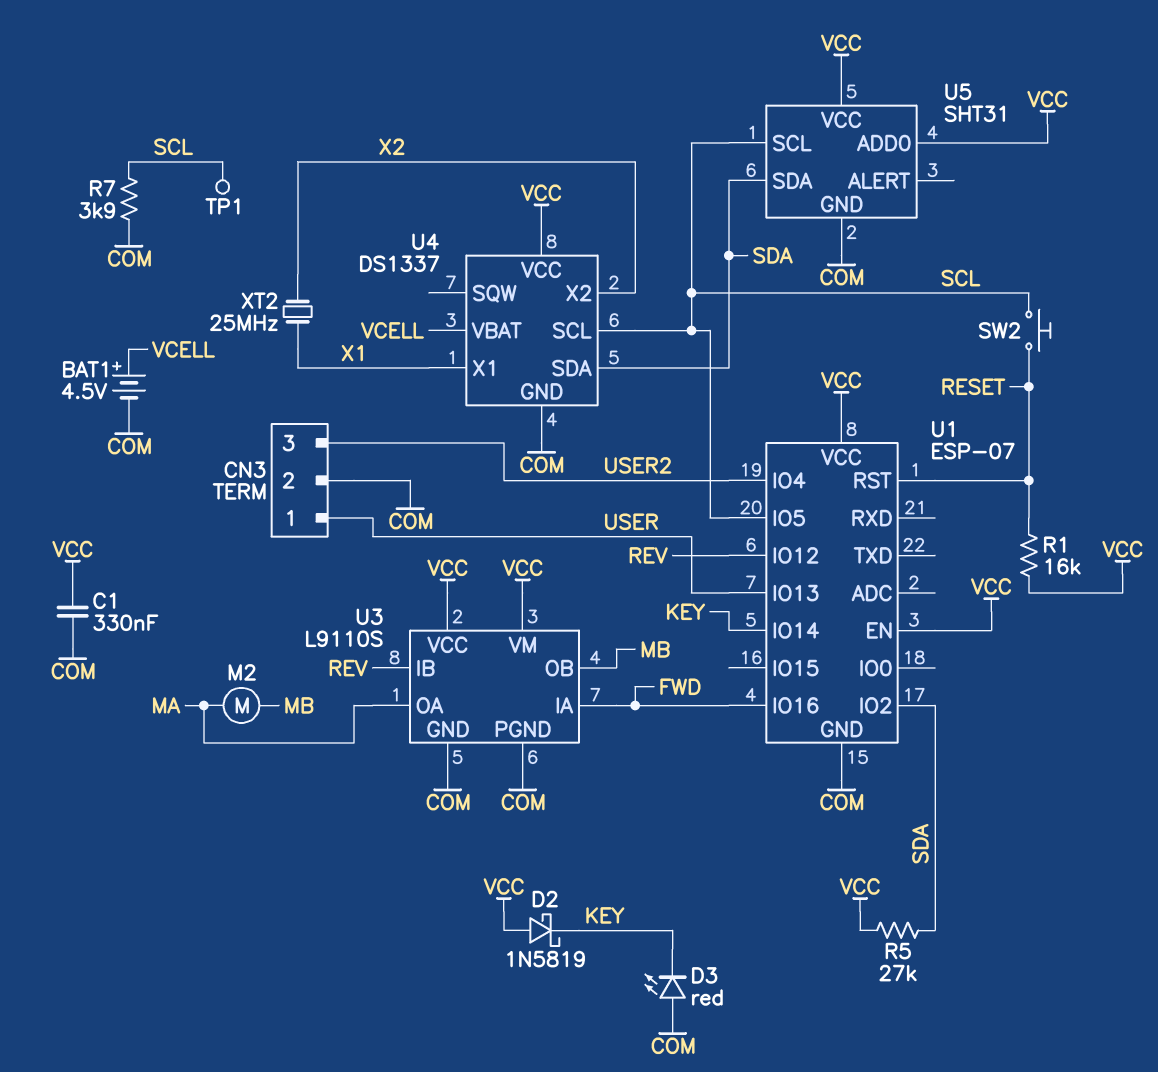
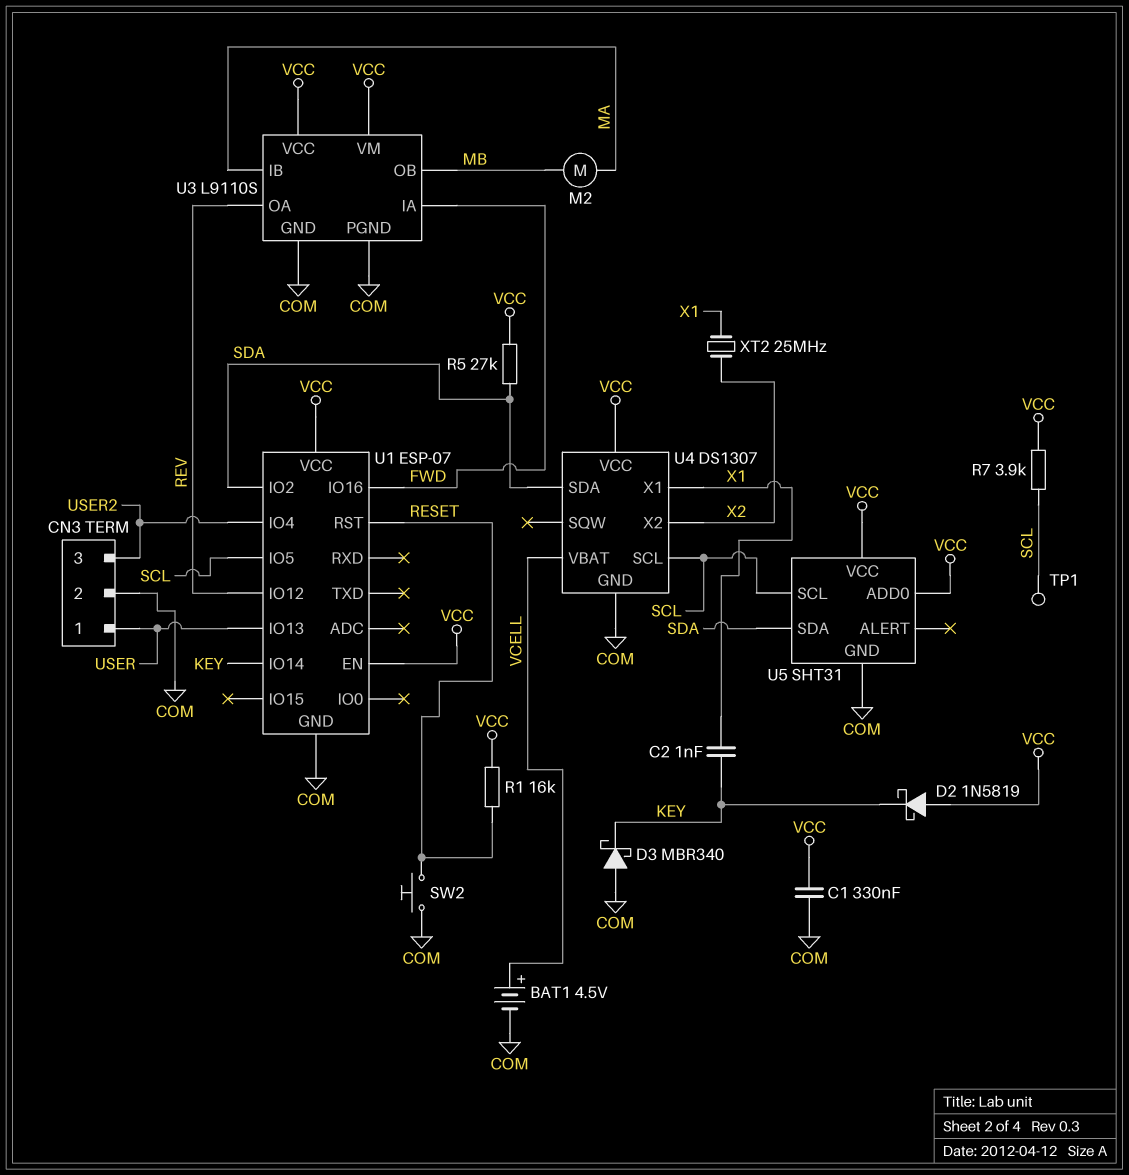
C2: none -> 1nF (KEY, X1)
D3: LED red (A COM, K KEY) -> schottky MBR340 (A COM, K KEY)
R7: 3.9k (COM, SCL) -> 3.9k (SCL, VCC)
SW2: button (RESET, SCL) -> button (COM, RESET)
U3 pin IB: REV -> MA
U3 pin OA: MA -> REV
U4: DS1337 -> DS1307

